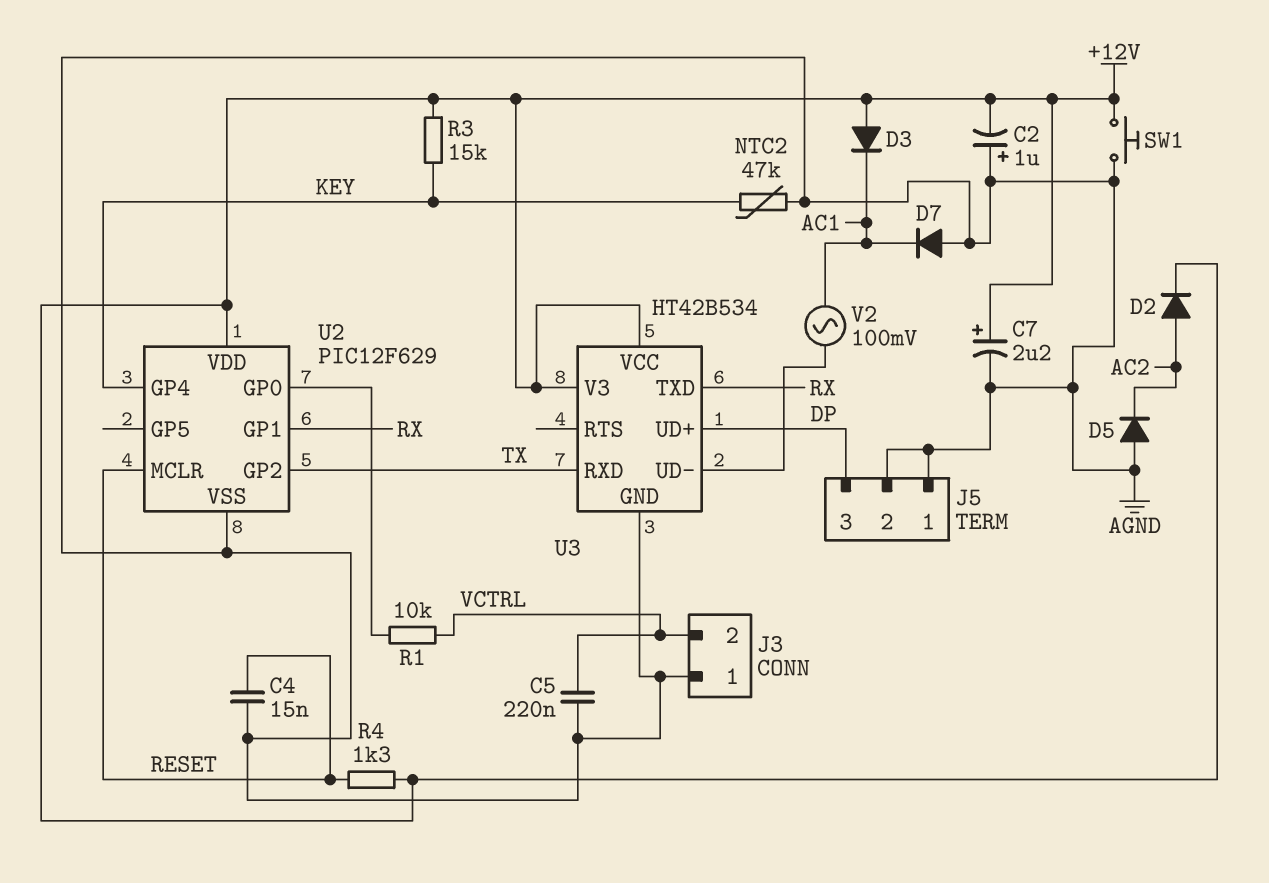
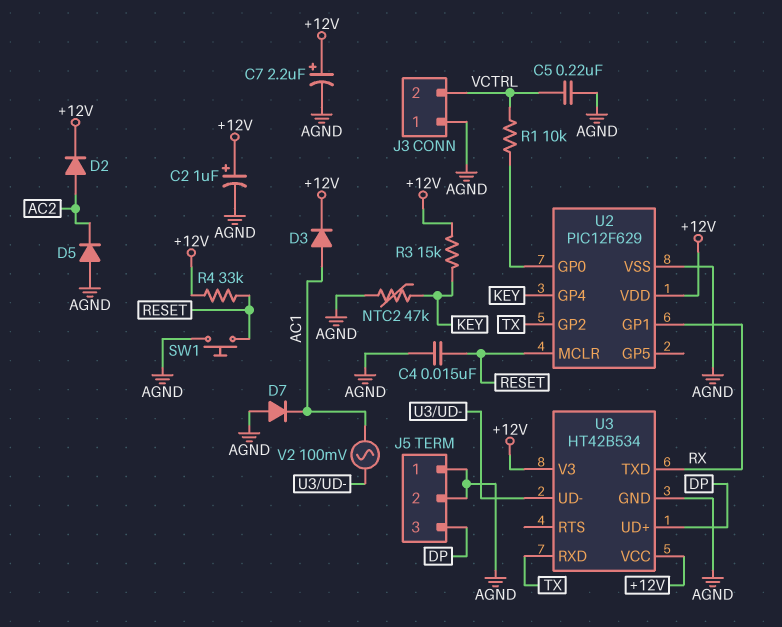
C2: 1uF (plus AGND, minus +12V) -> 1uF (plus +12V, minus AGND)
D3: diode (A +12V, K AC1) -> diode (A AC1, K +12V)
R4: 1.3k (+12V, RESET) -> 33k (+12V, RESET)
SW1: button (+12V, AGND) -> button (AGND, RESET)

